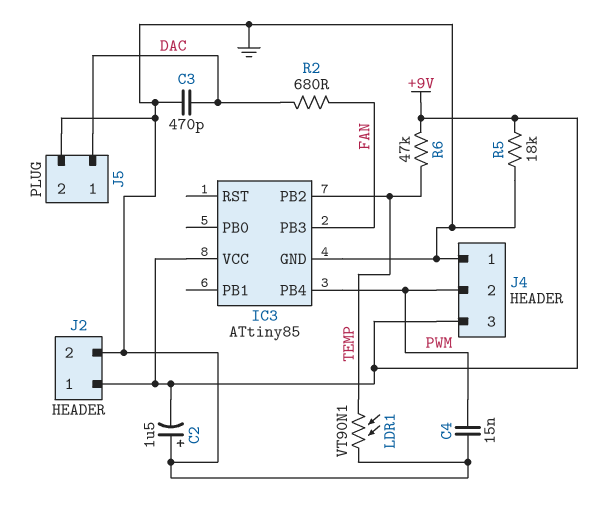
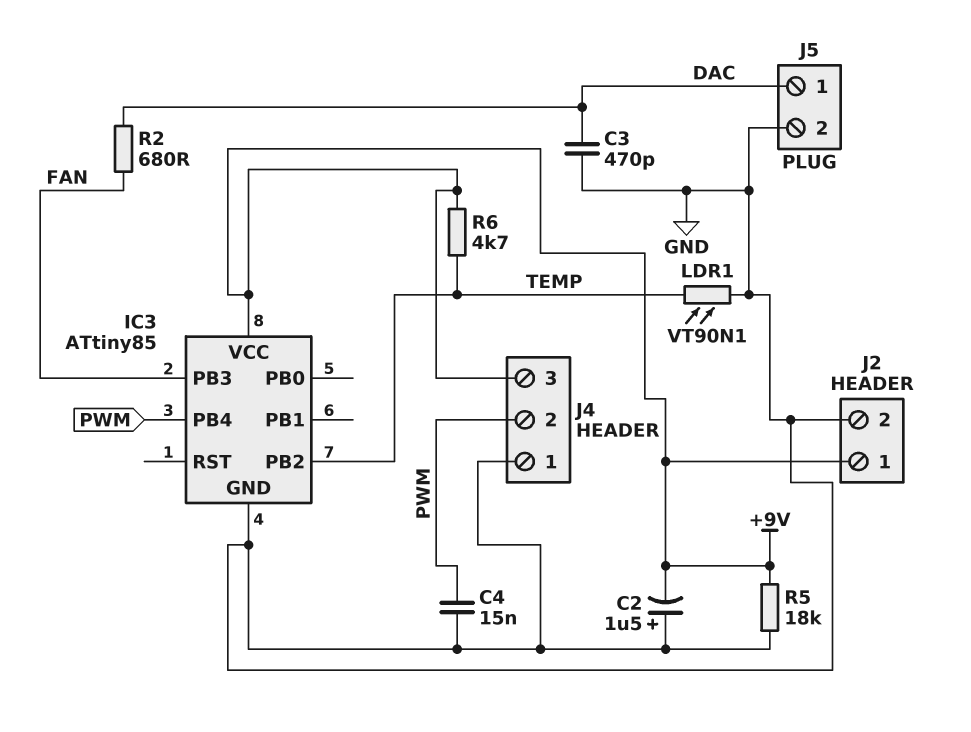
R6: 47k (+9V, TEMP) -> 4.7k (+9V, TEMP)

